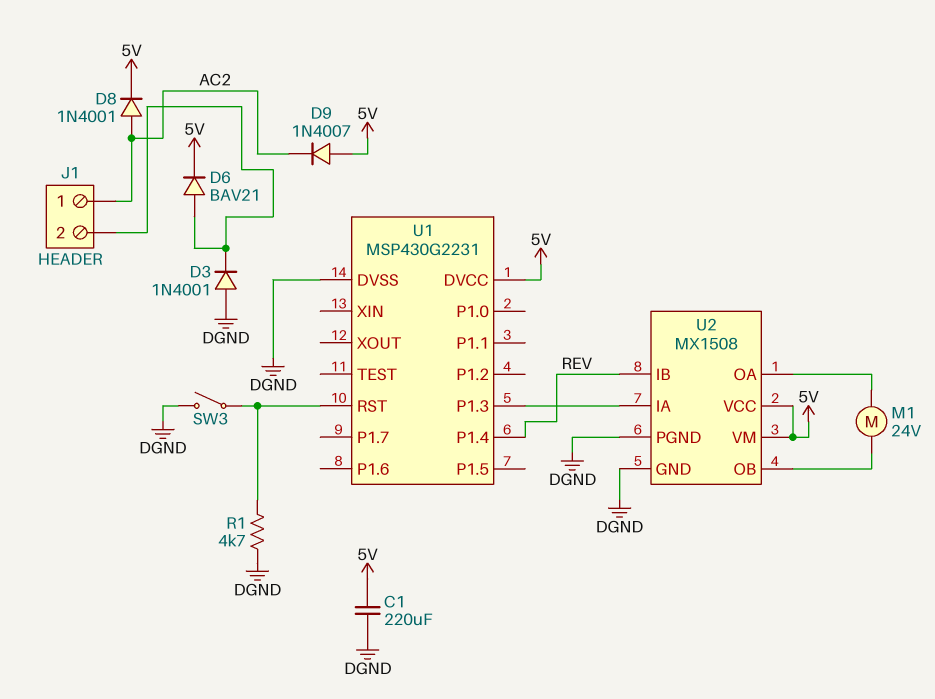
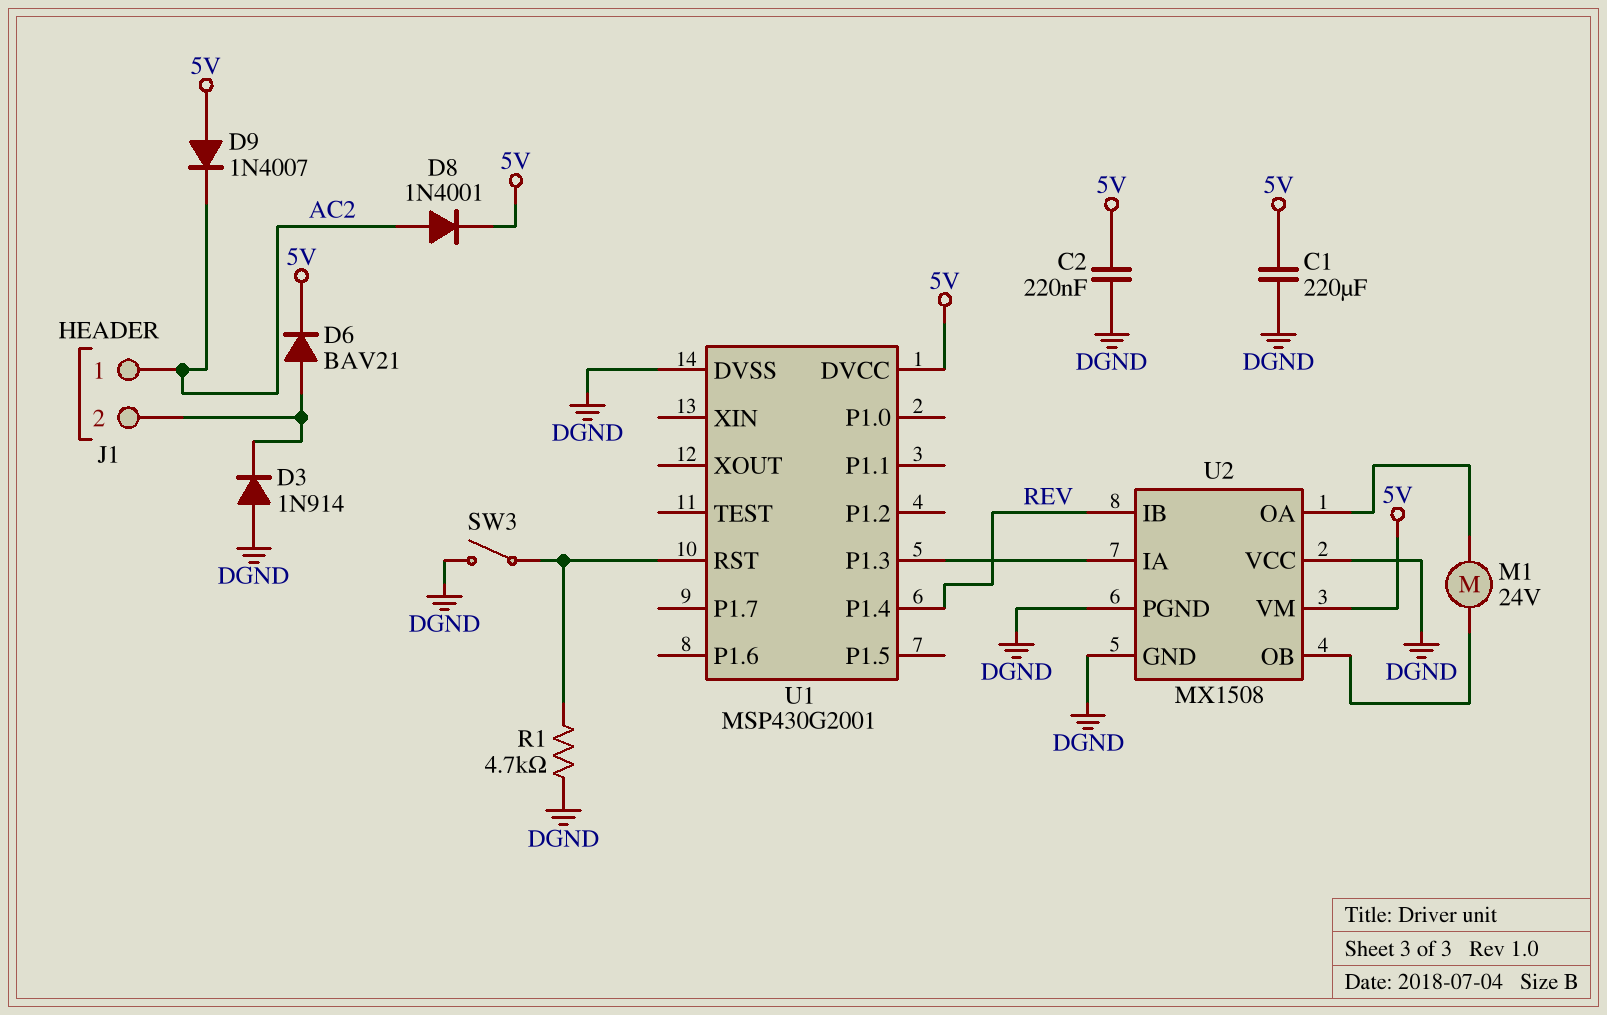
C2: none -> 220nF (5V, DGND)
D3: diode 1N4001 (A DGND, K J1/2) -> diode 1N914 (A DGND, K J1/2)
U1: MSP430G2231 -> MSP430G2001
U2 pin VCC: 5V -> DGND

